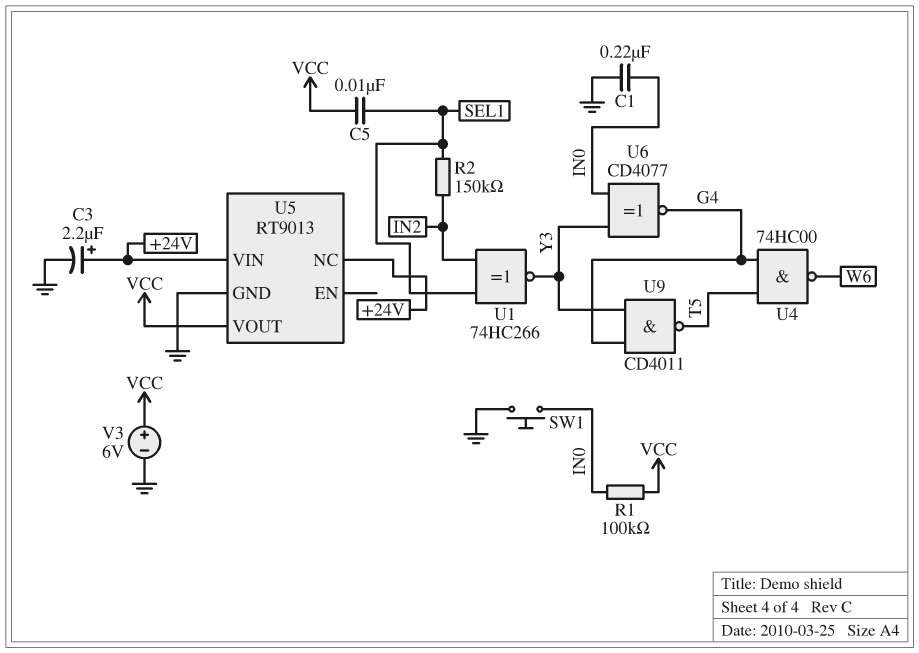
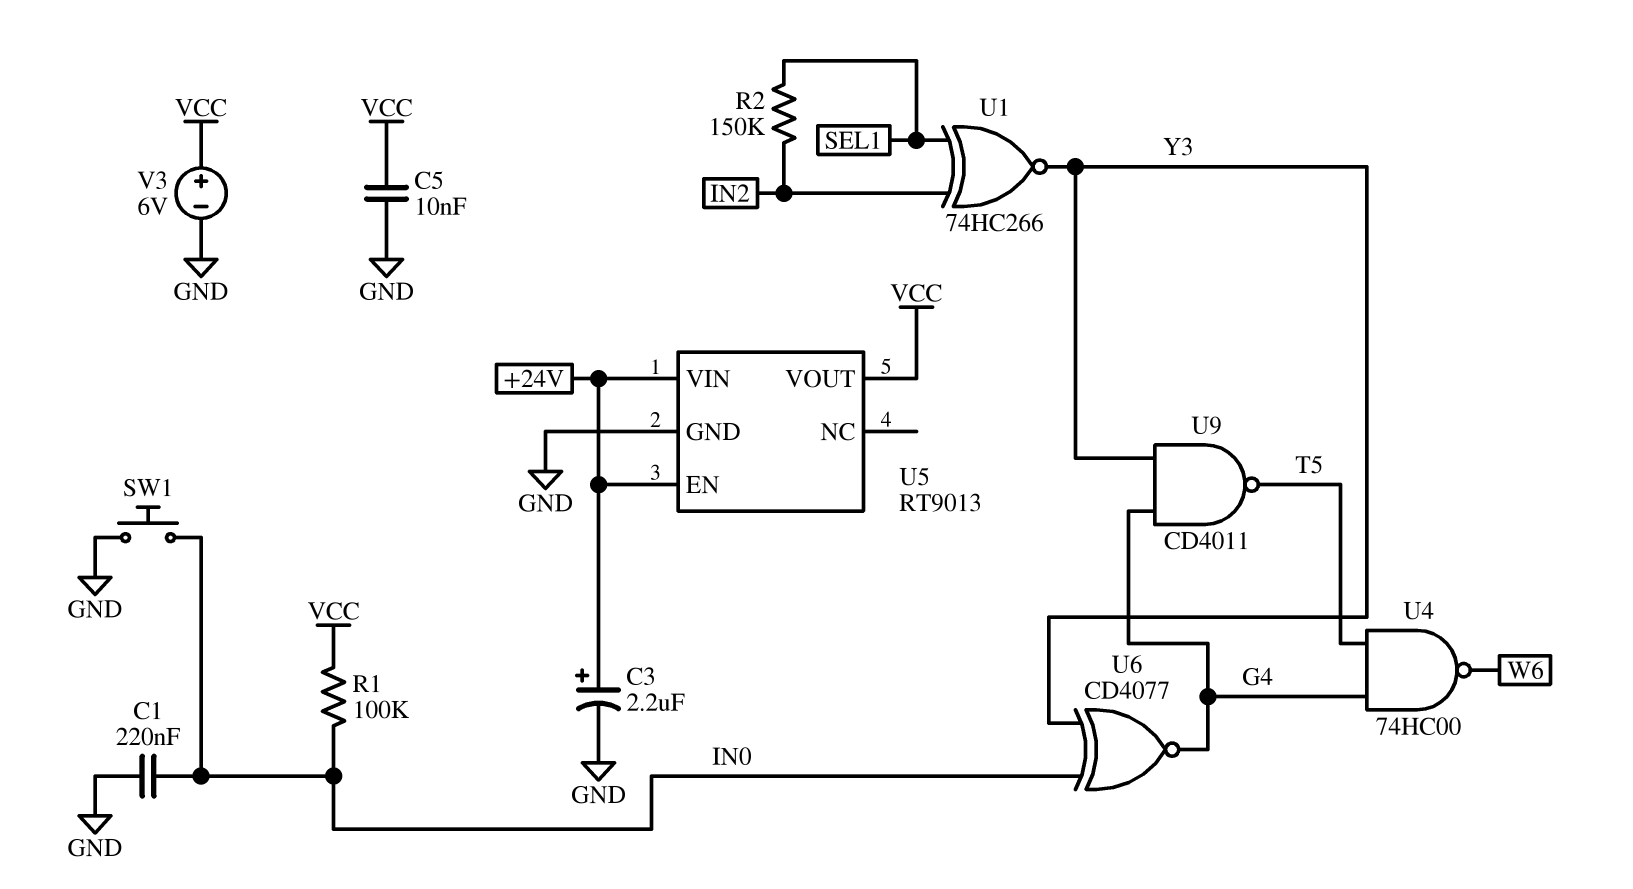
C5: 10nF (SEL1, VCC) -> 10nF (GND, VCC)
U5 pin EN: none -> +24V
U5 pin NC: +24V -> none

